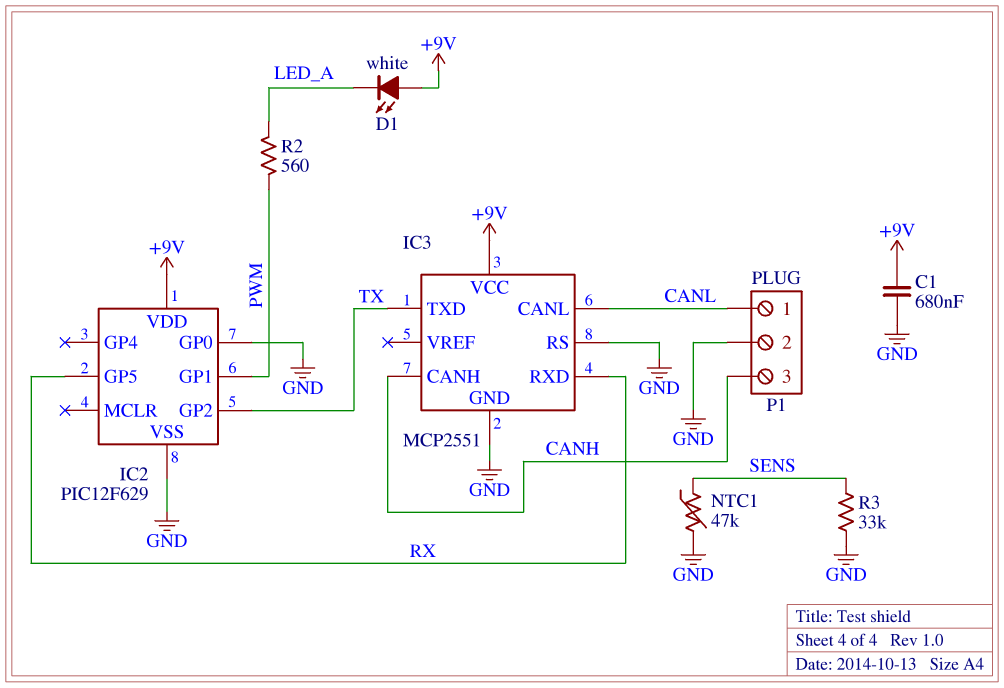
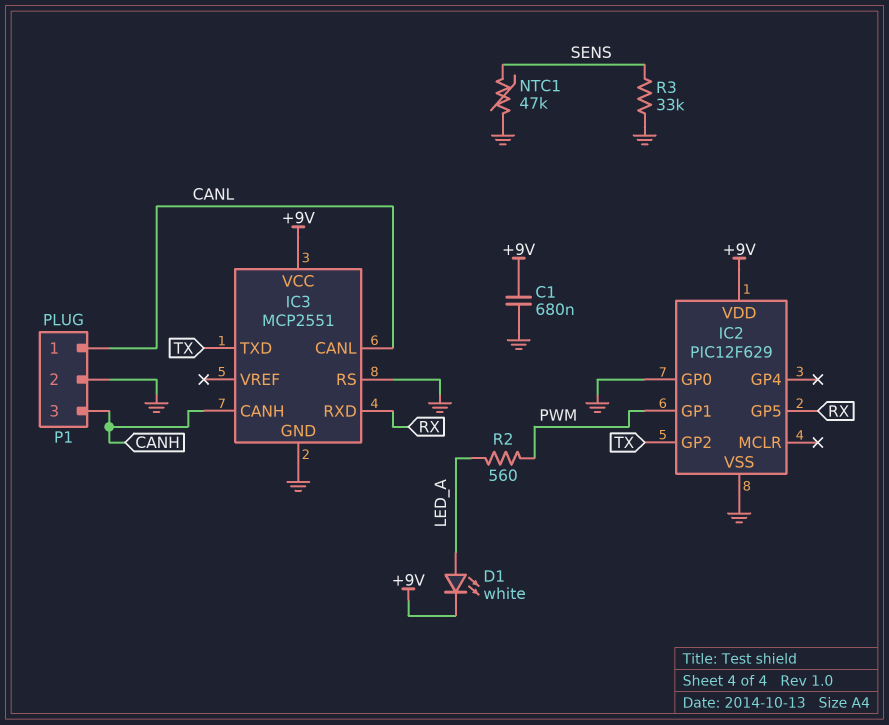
D1: LED white (A +9V, K LED_A) -> LED white (A LED_A, K +9V)

